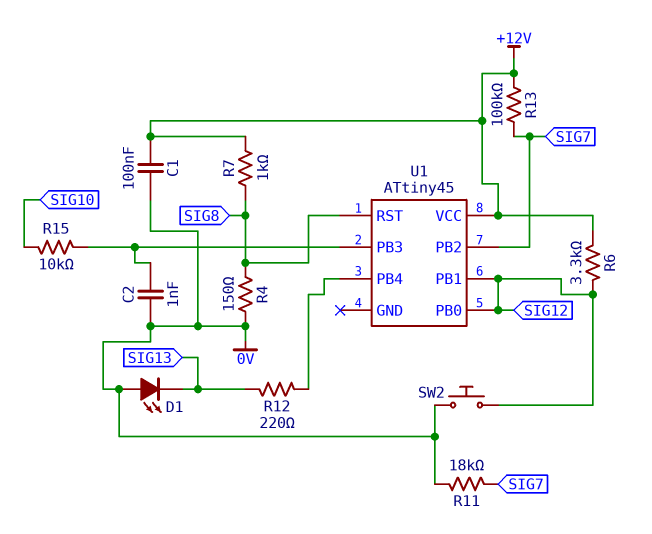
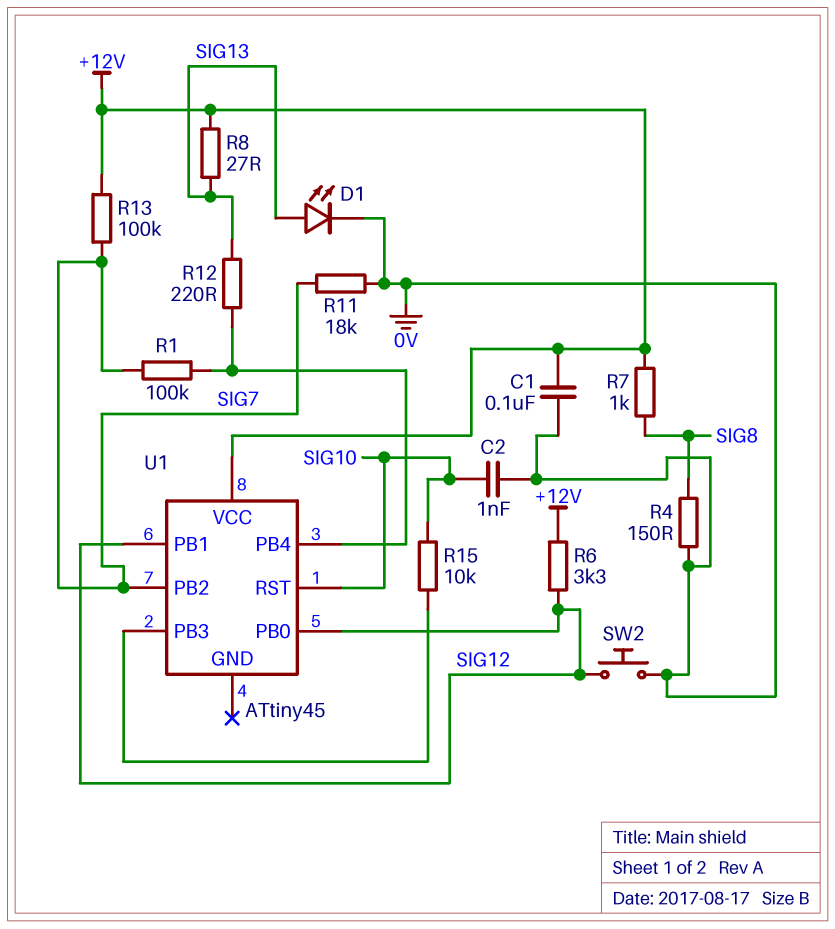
C2: 1nF (0V, U1/PB3) -> 1nF (0V, SIG10)
D1: LED (A 0V, K SIG13) -> LED (A SIG13, K 0V)
R1: none -> 100k (SIG7, U1/PB4)
R8: none -> 27 (+12V, SIG13)
U1 pin RST: SIG8 -> SIG10

